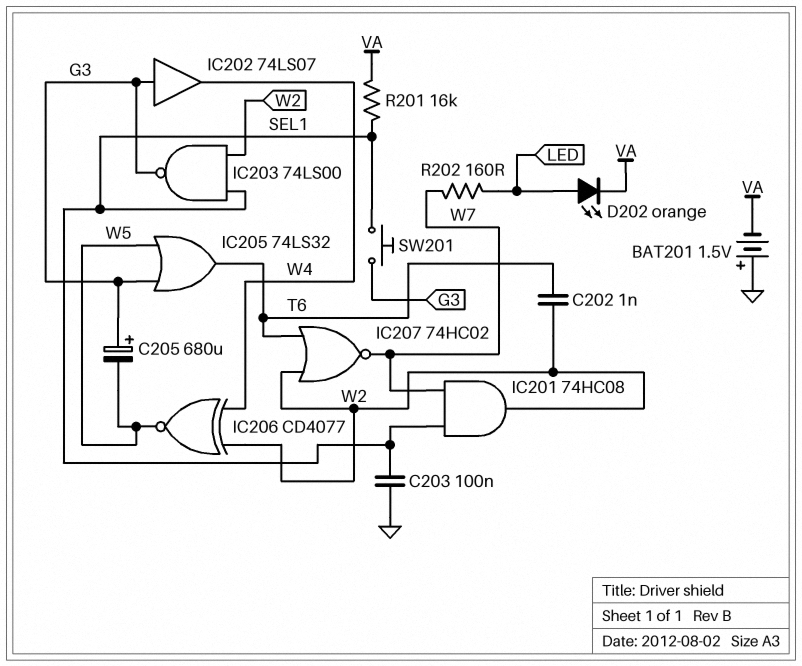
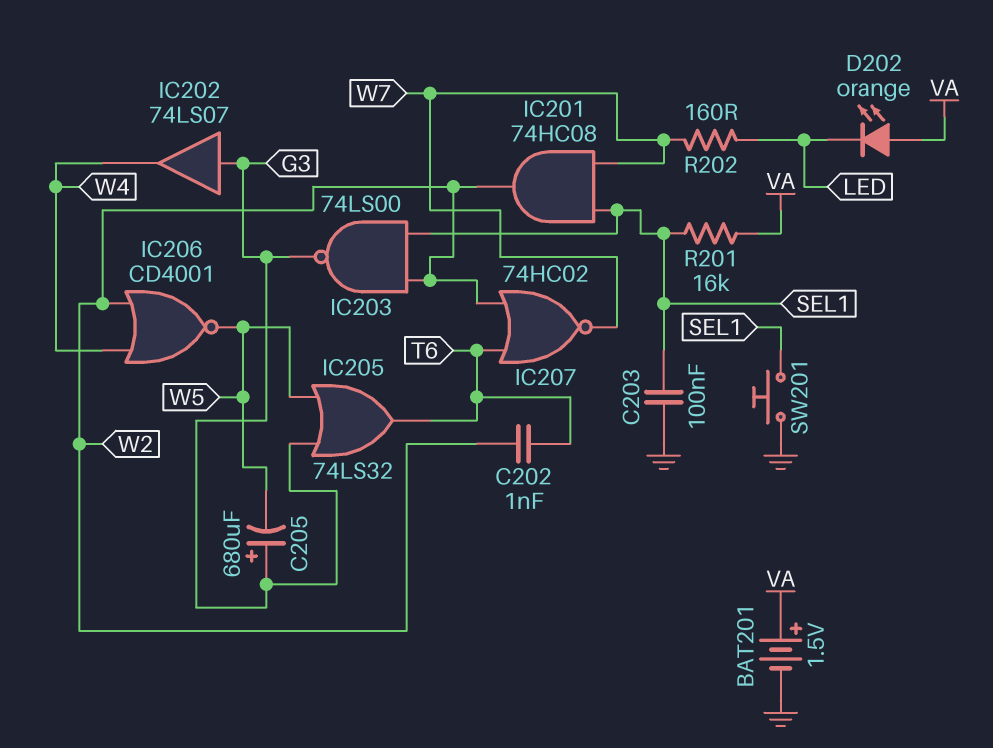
BAT201: 1.5V (plus GND, minus VA) -> 1.5V (plus VA, minus GND)
D202: LED orange (A LED, K VA) -> LED orange (A VA, K LED)
IC206: XNOR CD4077 (in W2, in W4, out W5) -> NOR CD4001 (in W2, in W4, out W5)
SW201: button (G3, SEL1) -> button (GND, SEL1)

